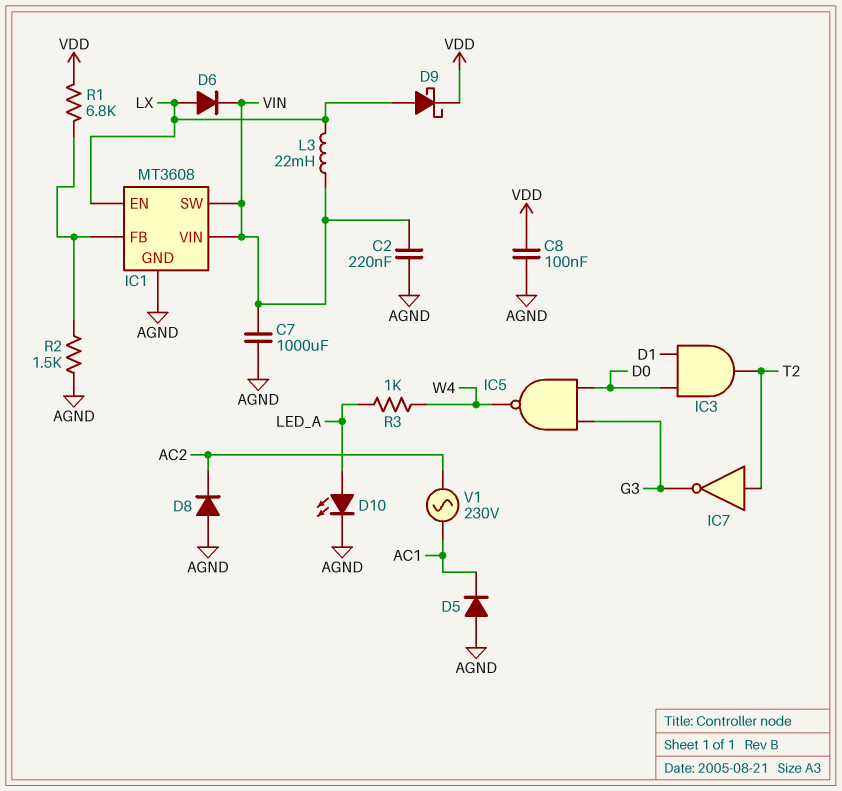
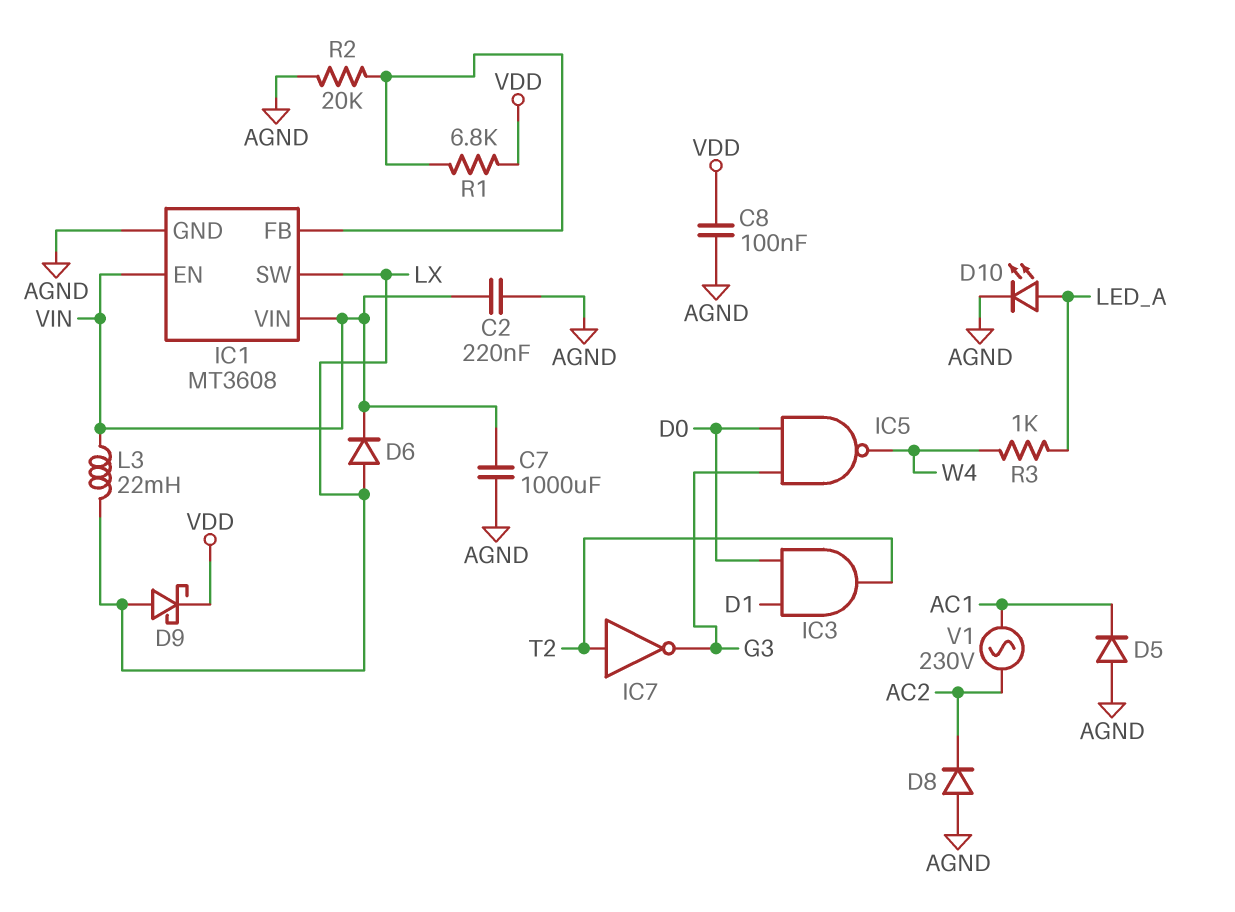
IC1 pin EN: LX -> VIN
IC1 pin SW: VIN -> LX
R2: 1.5k (AGND, IC1/FB) -> 20k (AGND, IC1/FB)

